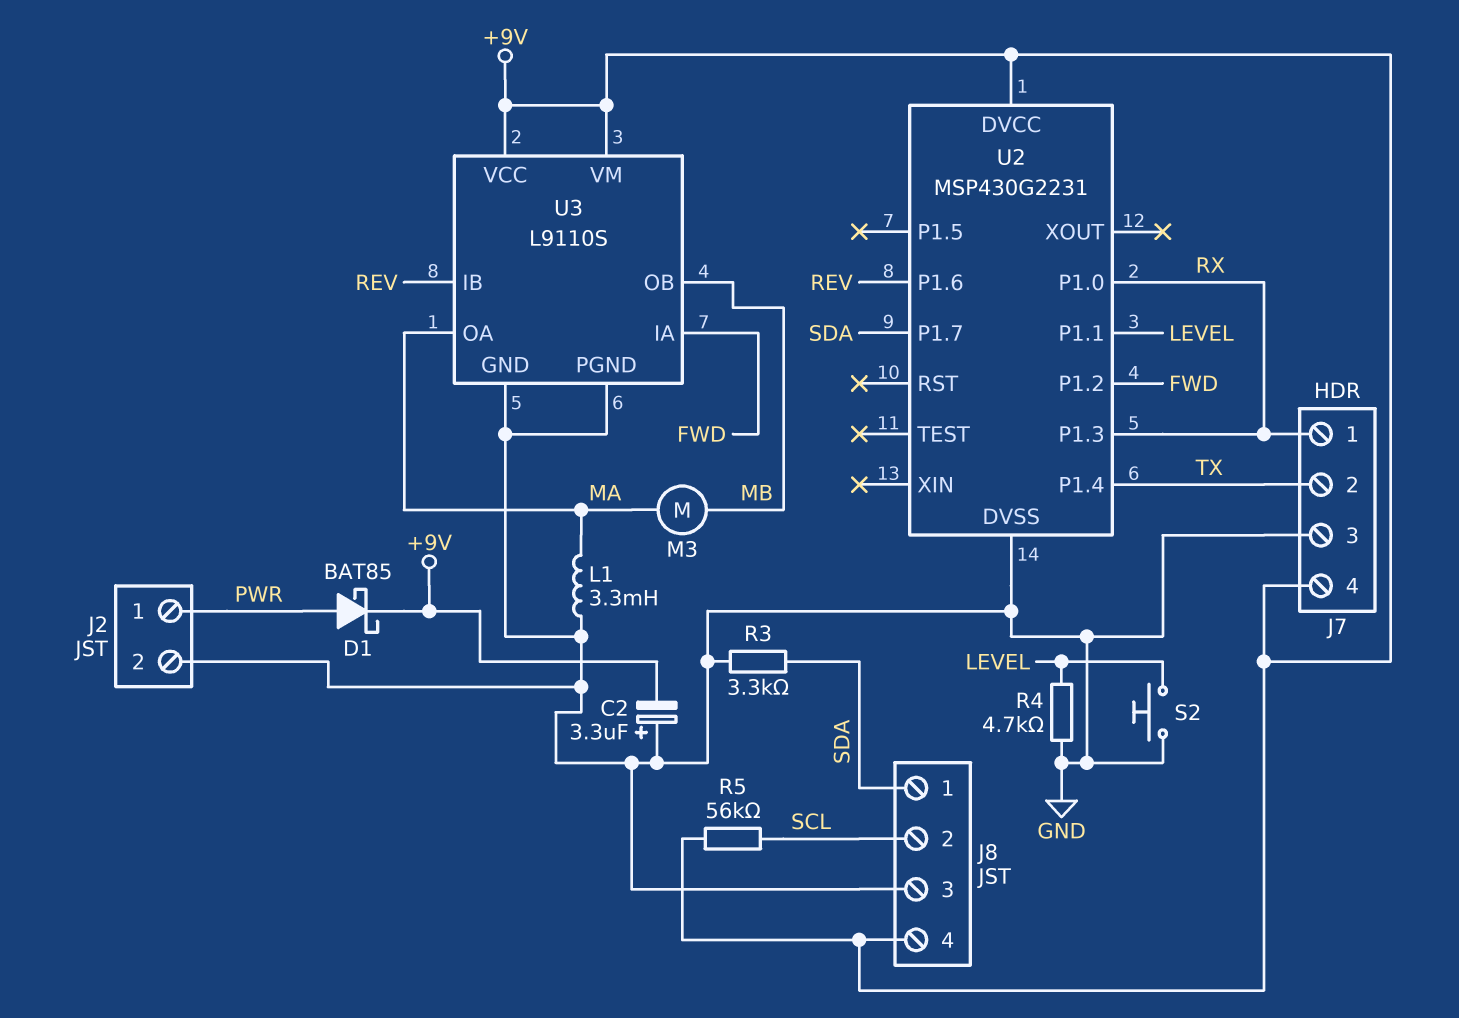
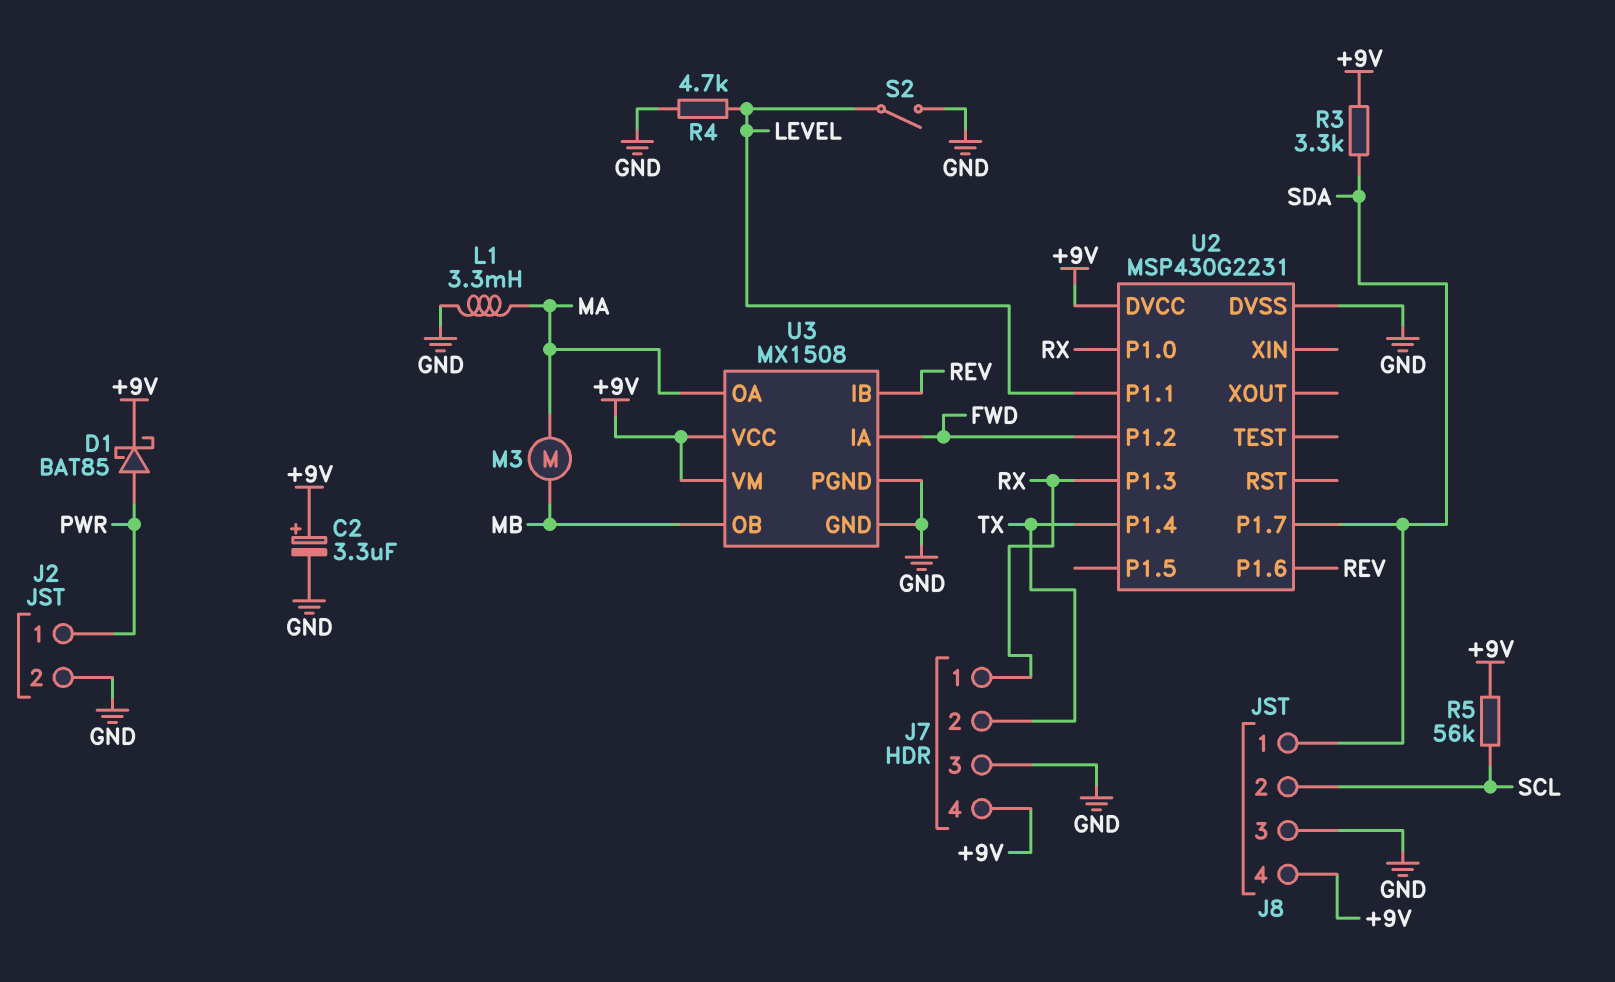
C2: 3.3uF (plus GND, minus +9V) -> 3.3uF (plus +9V, minus GND)
R3: 3.3k (GND, SDA) -> 3.3k (+9V, SDA)
S2: button (GND, LEVEL) -> switch (GND, LEVEL)
U3: L9110S -> MX1508

